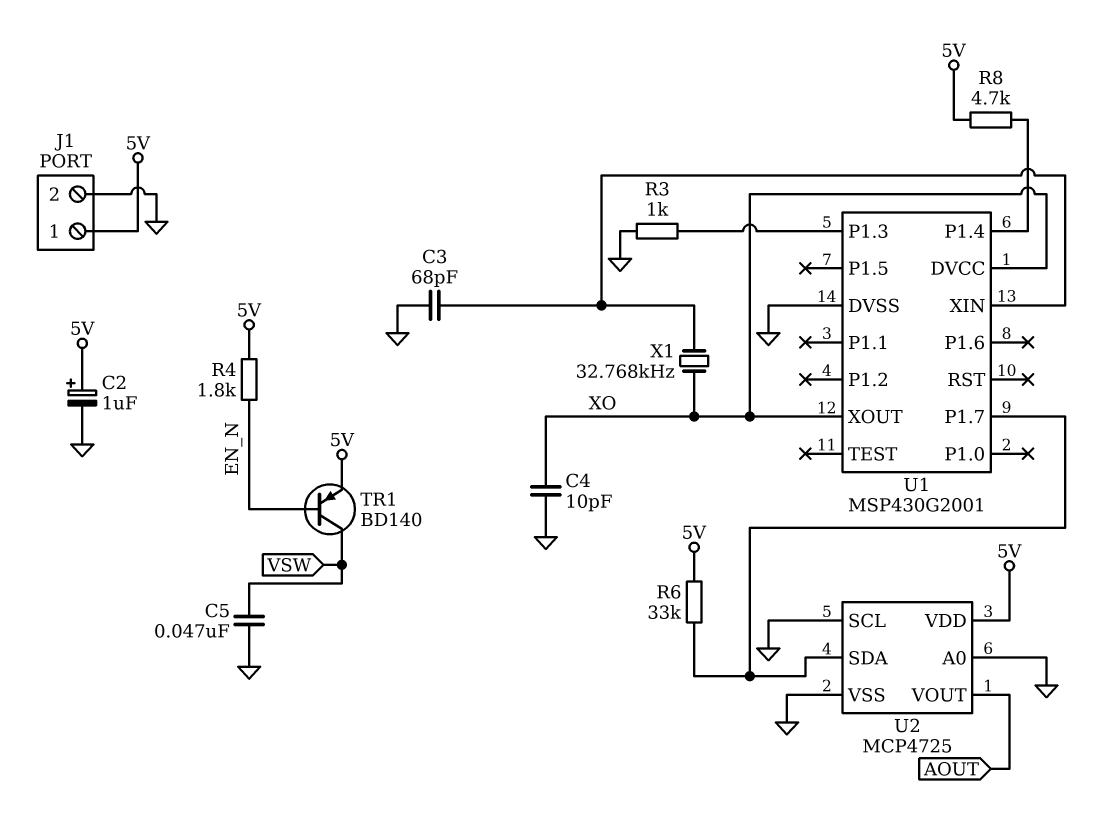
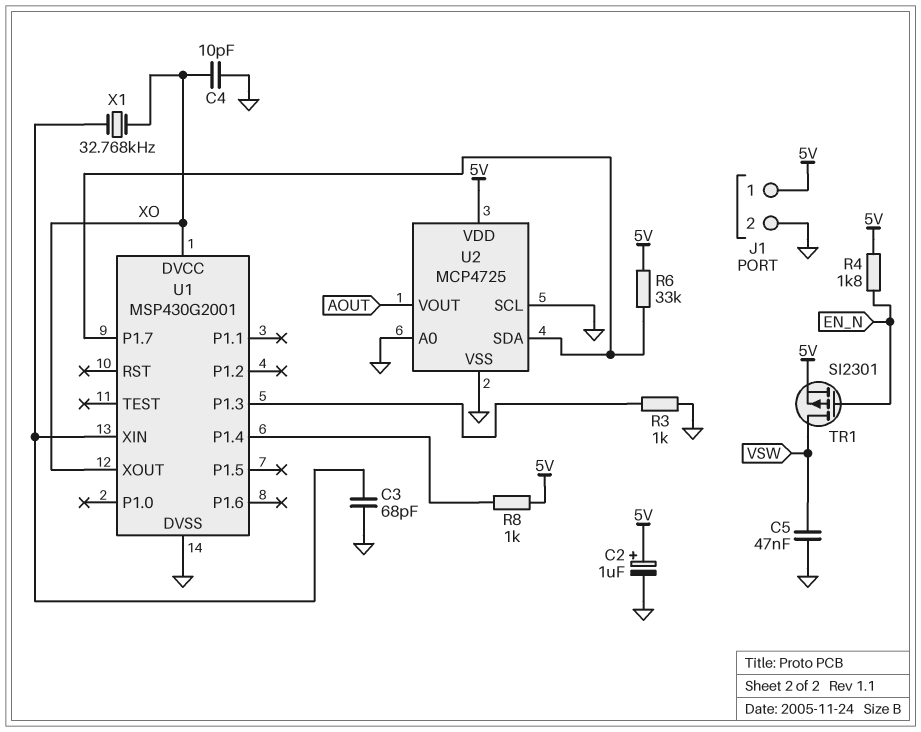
R8: 4.7k (5V, U1/P1.4) -> 1k (5V, U1/P1.4)
TR1: PNP BD140 (B EN_N, C VSW, E 5V) -> PMOS SI2301 (G EN_N, D VSW, S 5V)

